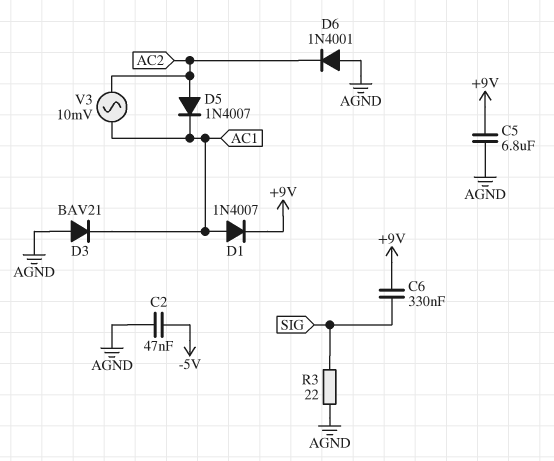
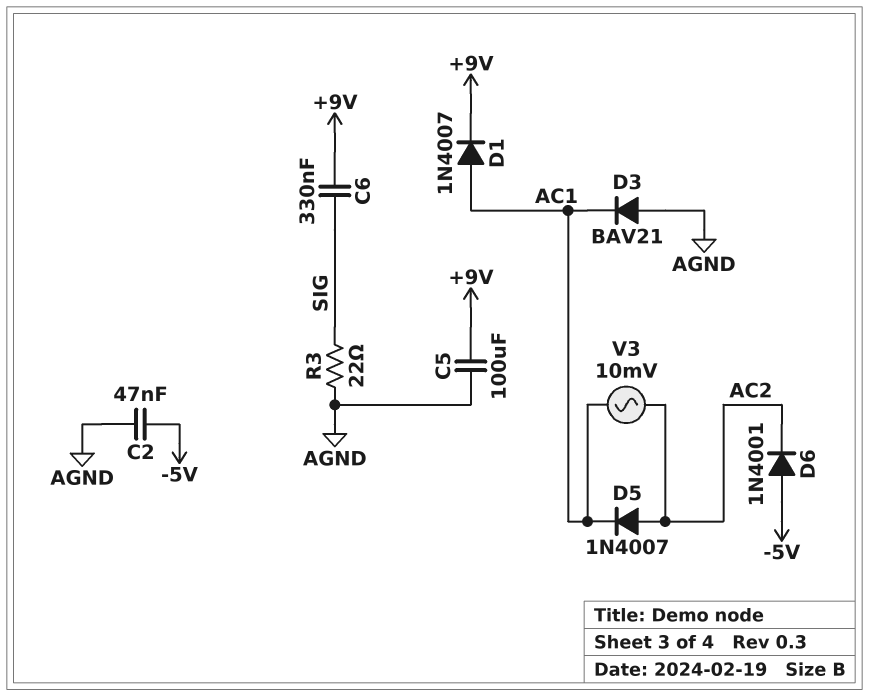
C5: 6.8uF (+9V, AGND) -> 100uF (+9V, AGND)
D6: diode 1N4001 (A AGND, K AC2) -> diode 1N4001 (A -5V, K AC2)

